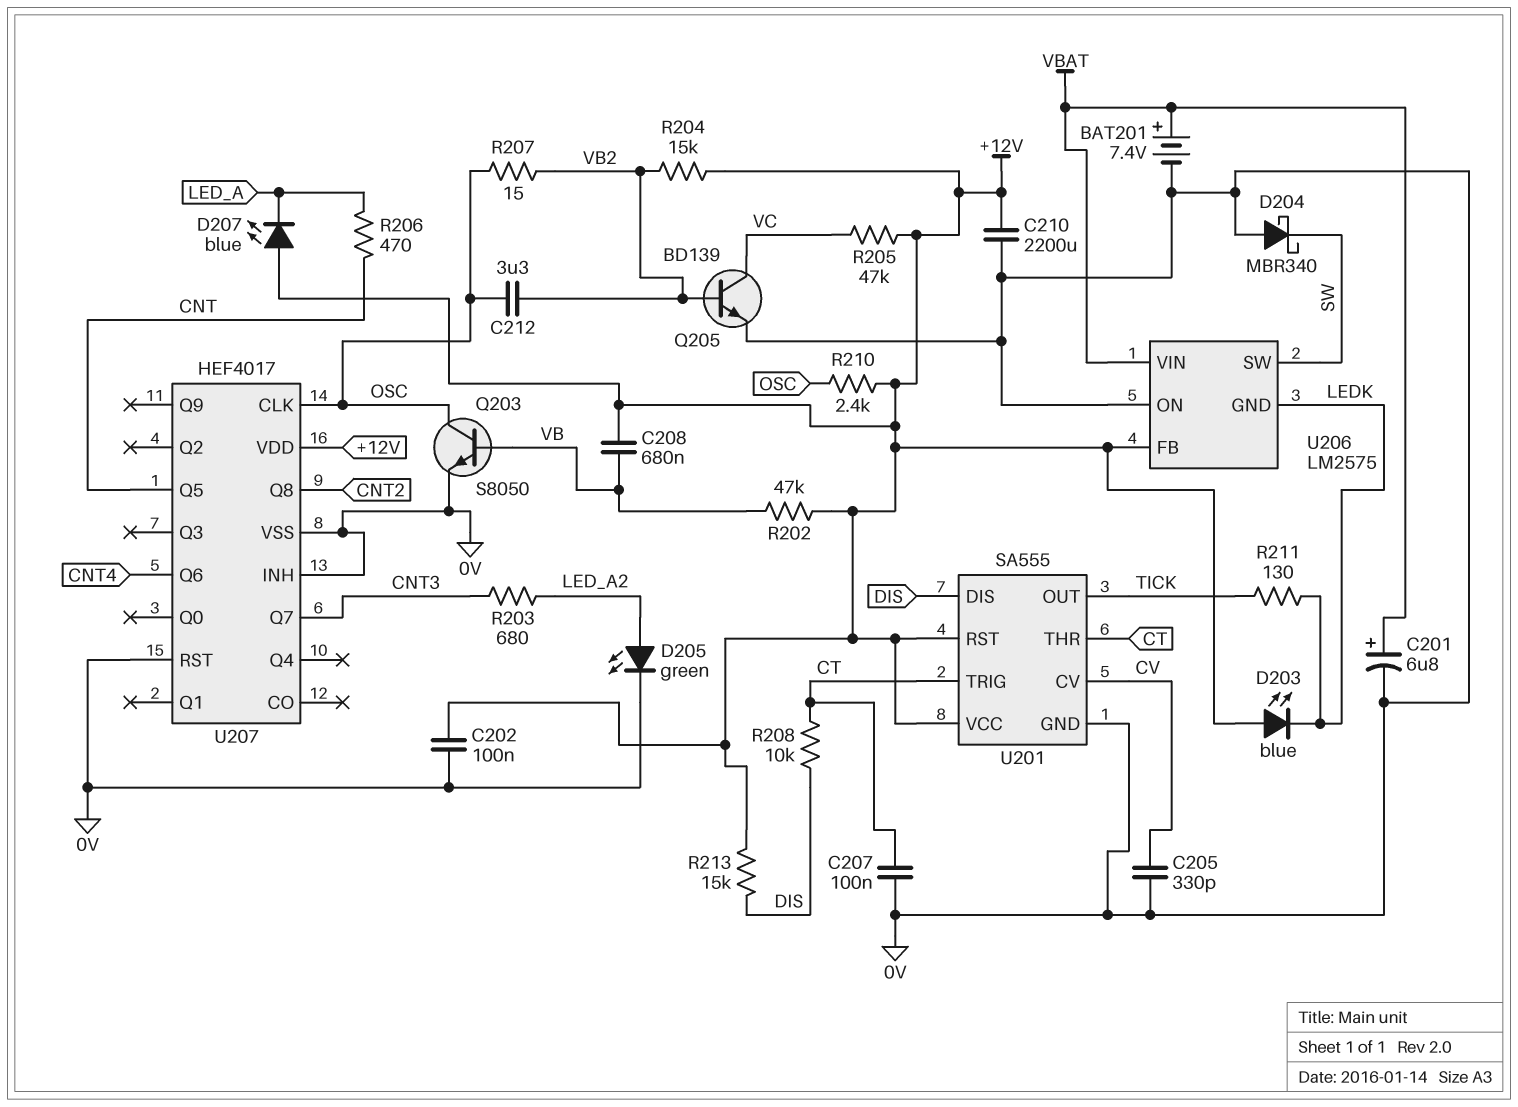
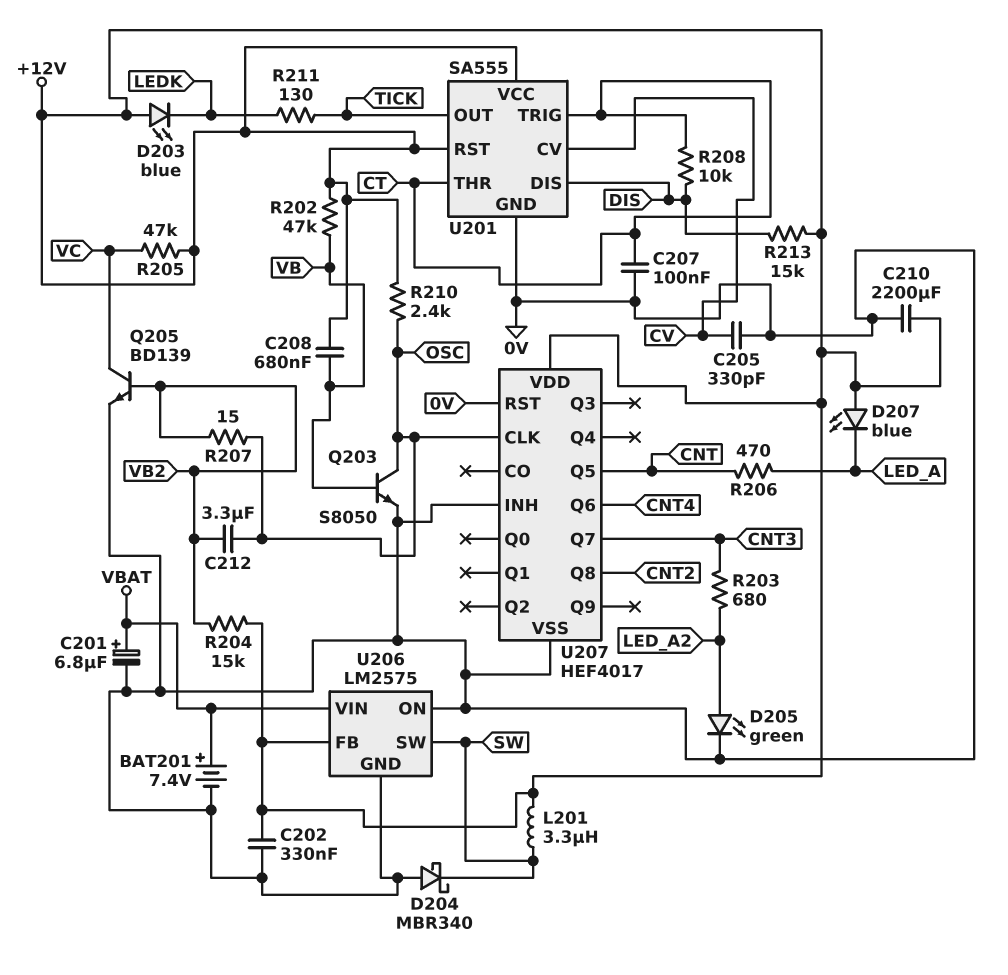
C202: 100nF (+12V, 0V) -> 330nF (+12V, 0V)
L201: none -> 3.3uH (+12V, SW)
U206 pin GND: LEDK -> 0V

